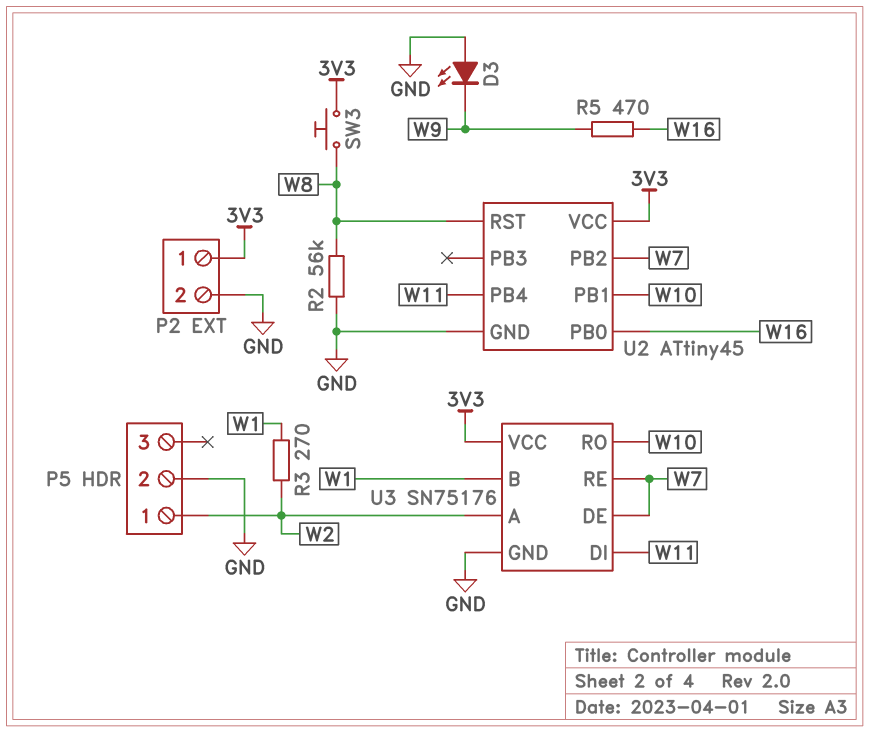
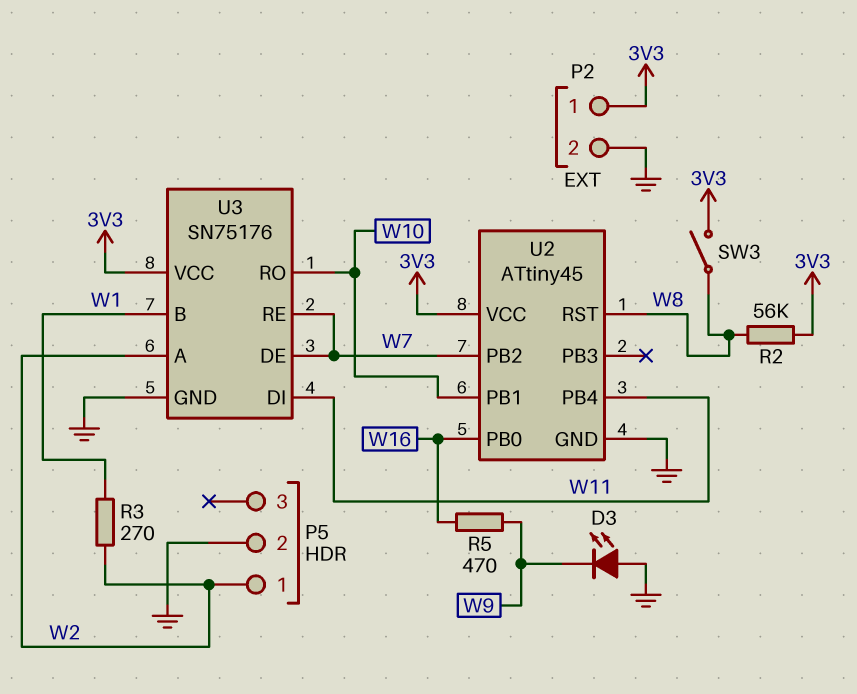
R2: 56k (GND, W8) -> 56k (3V3, W8)
SW3: button (3V3, W8) -> switch (3V3, W8)

